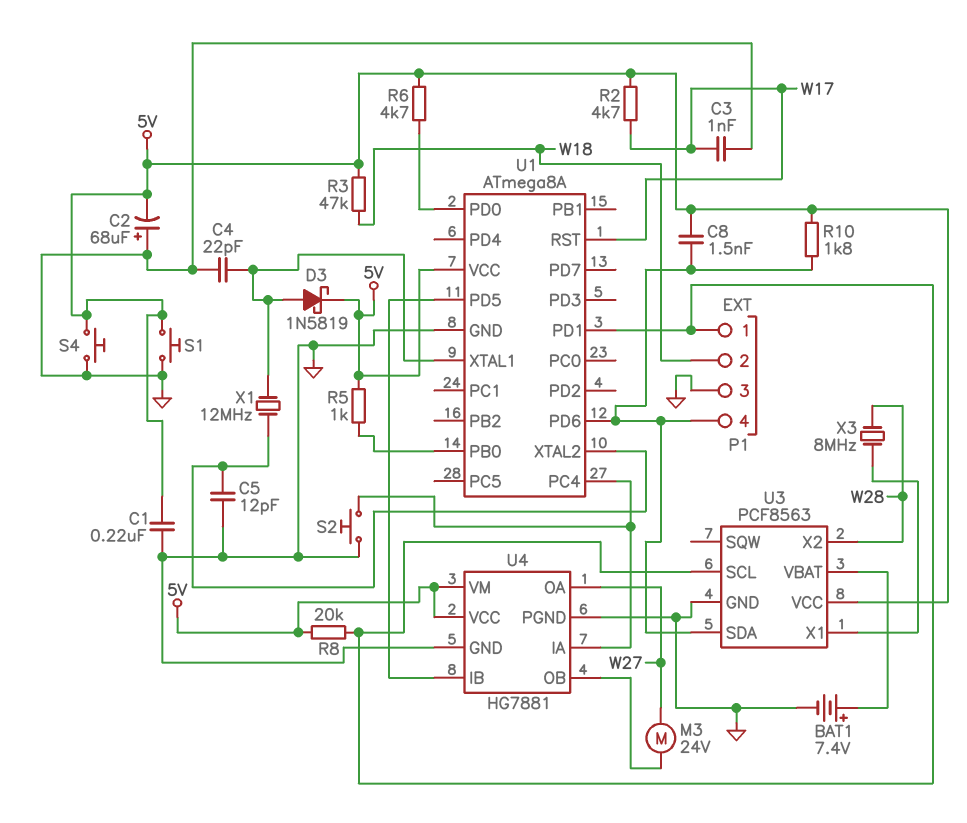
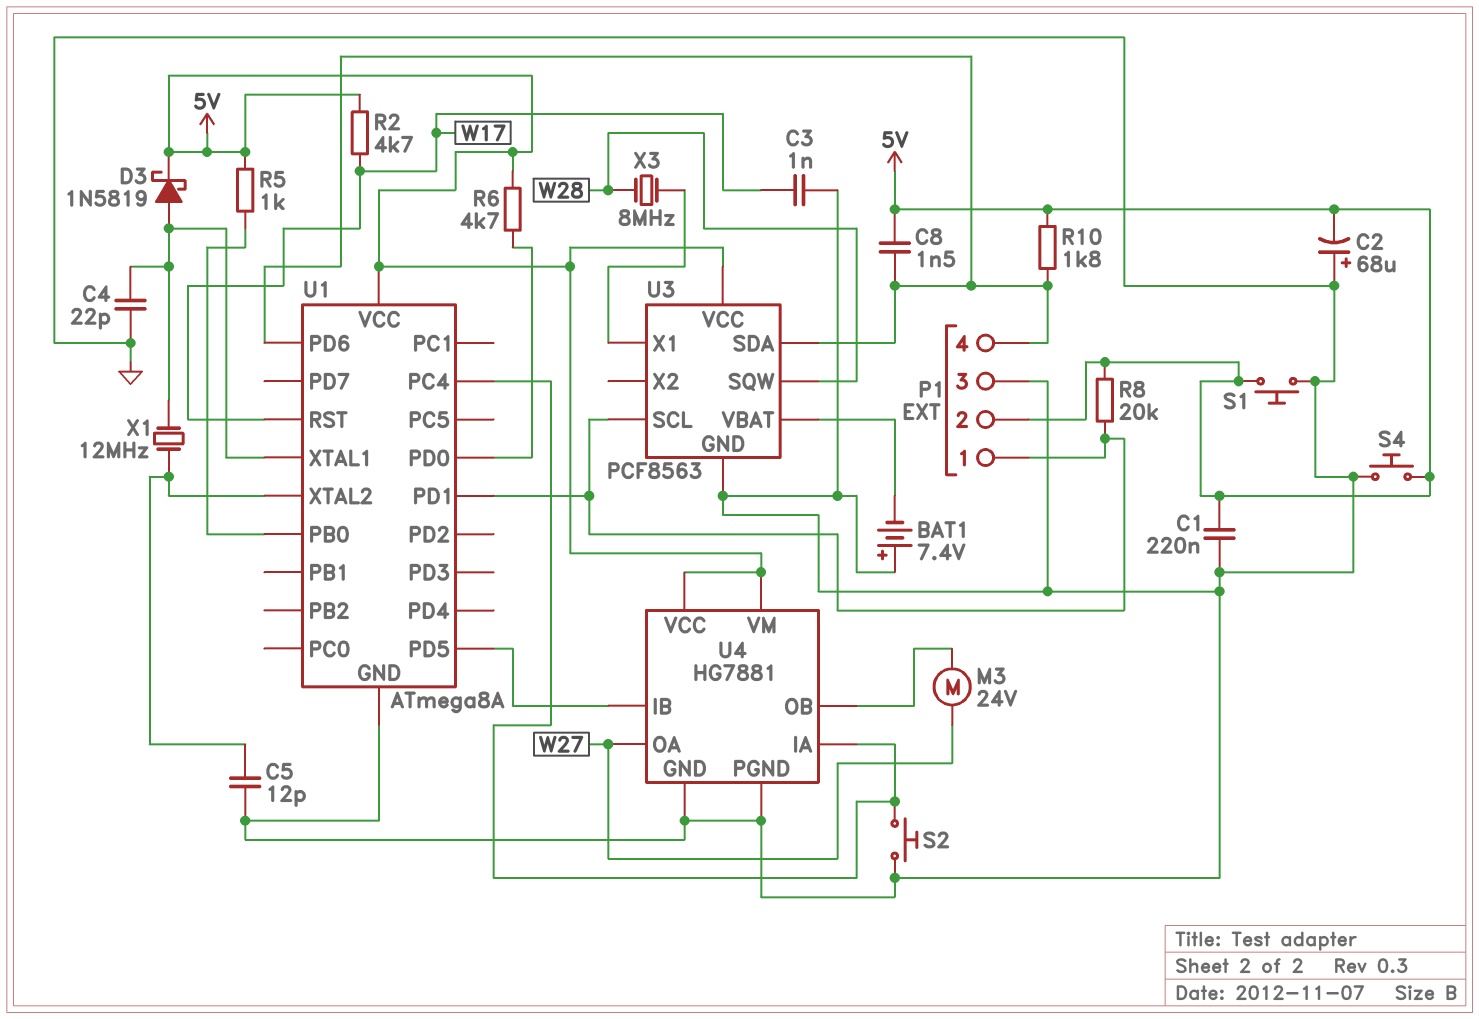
BAT1: 7.4V (plus U3/VBAT, minus GND) -> 7.4V (plus GND, minus U3/VBAT)
P1 pin 2: W18 -> 5V
R3: 47k (5V, W18) -> none
U3 pin SQW: none -> W28
U3 pin X2: W28 -> none

